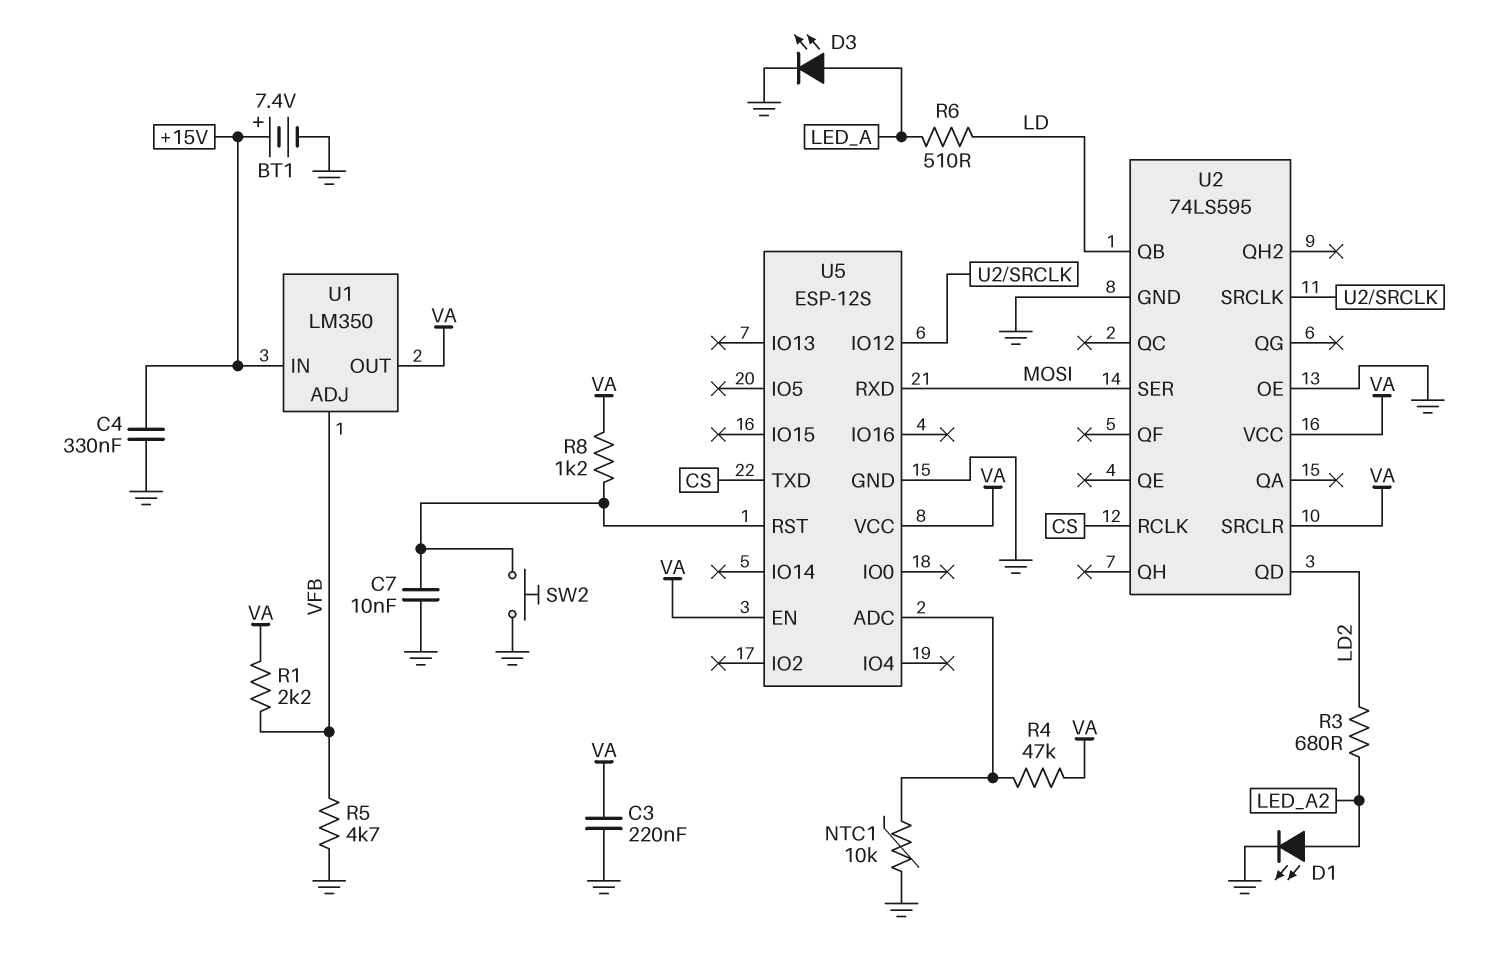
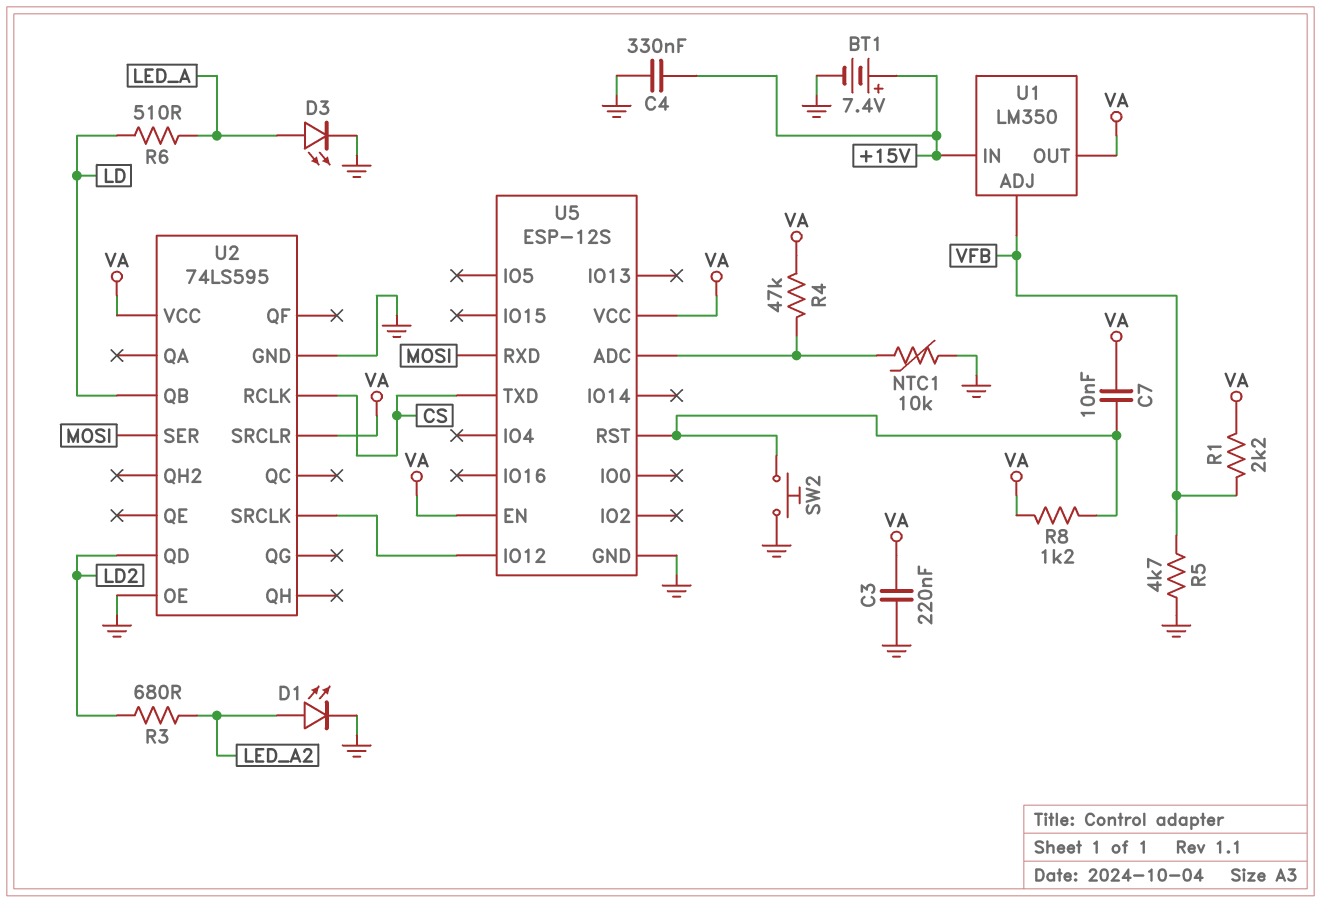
C7: 10nF (GND, U5/RST) -> 10nF (U5/RST, VA)

